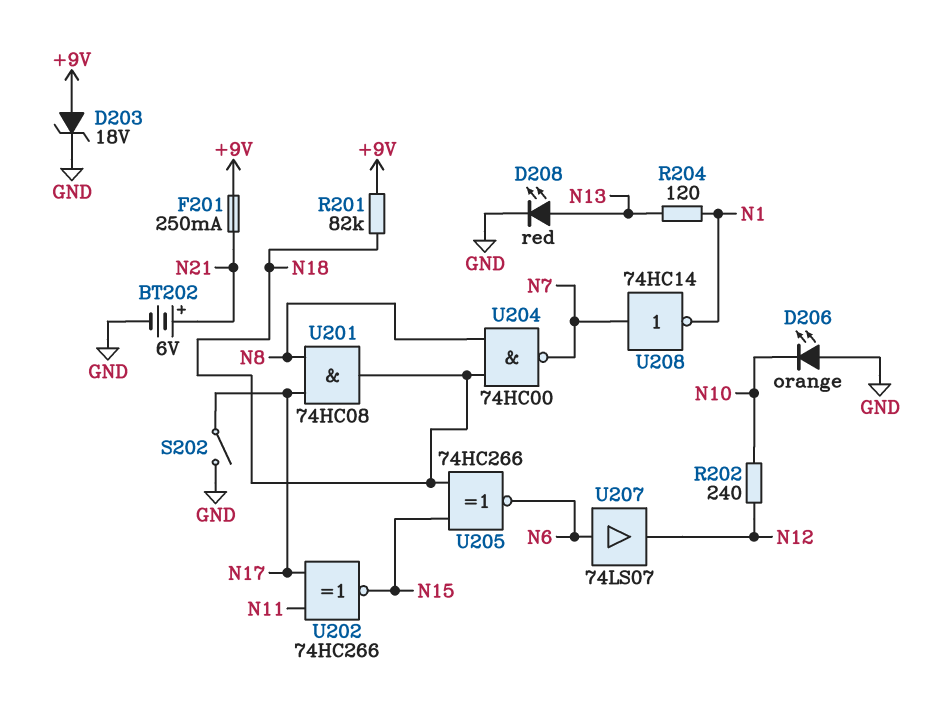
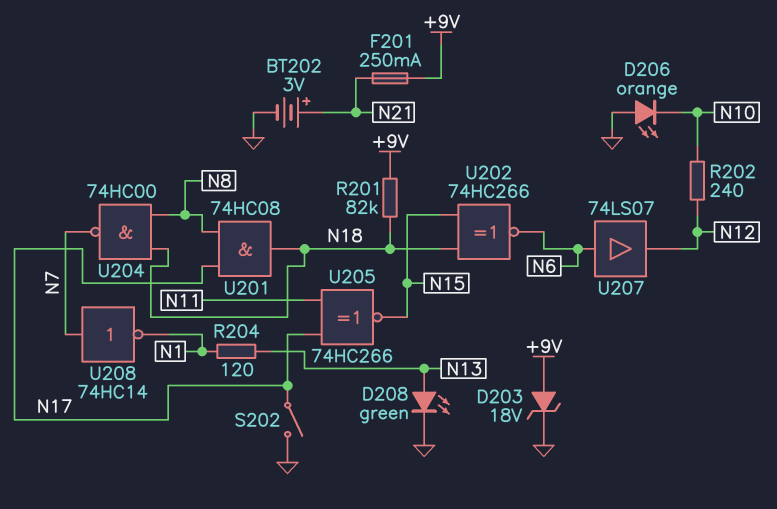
BT202: 6V (plus N21, minus GND) -> 3V (plus N21, minus GND)
D208: LED red (A N13, K GND) -> LED green (A N13, K GND)
U202: XNOR 74HC266 (in N11, in N17, out N15) -> XNOR 74HC266 (in N15, in N18, out N6)
U205: XNOR 74HC266 (in N15, in N18, out N6) -> XNOR 74HC266 (in N11, in N17, out N15)

